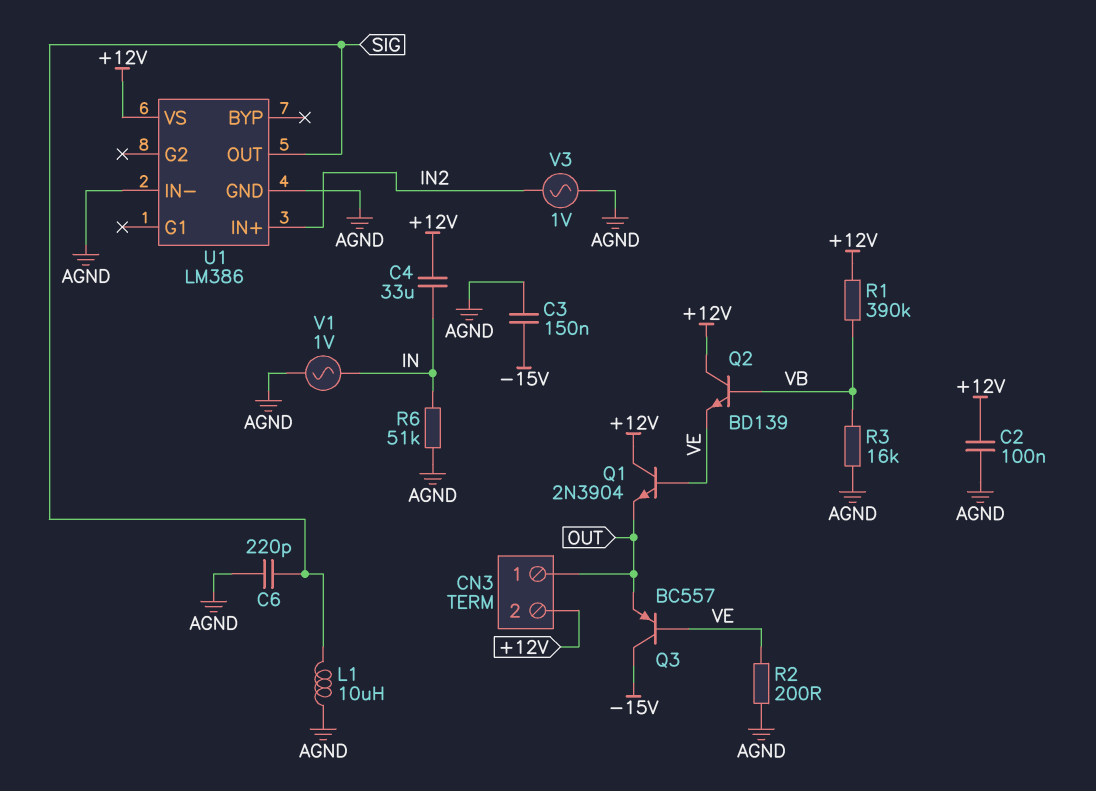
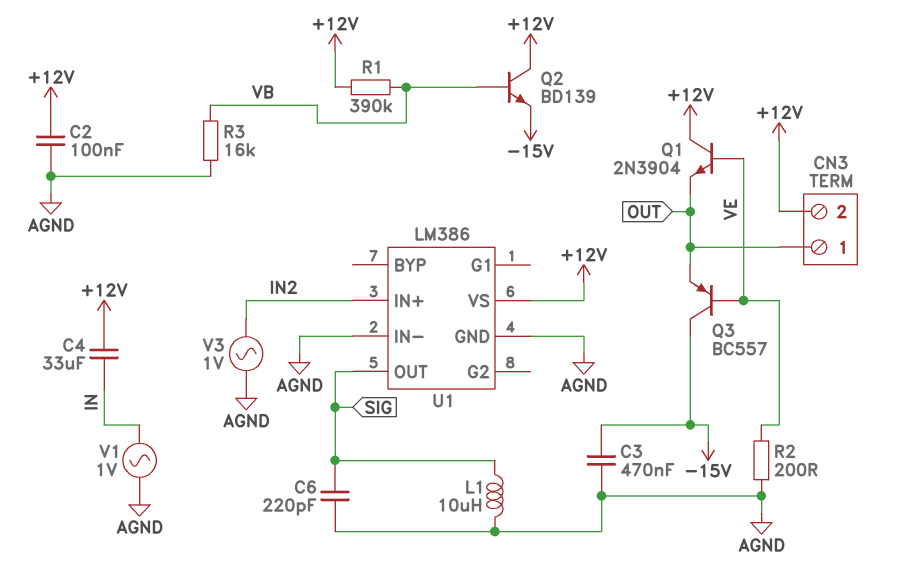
C3: 150nF (-15V, AGND) -> 470nF (-15V, AGND)
Q2: NPN BD139 (B VB, C +12V, E VE) -> NPN BD139 (B VB, C +12V, E -15V)
R6: 51k (AGND, IN) -> none

